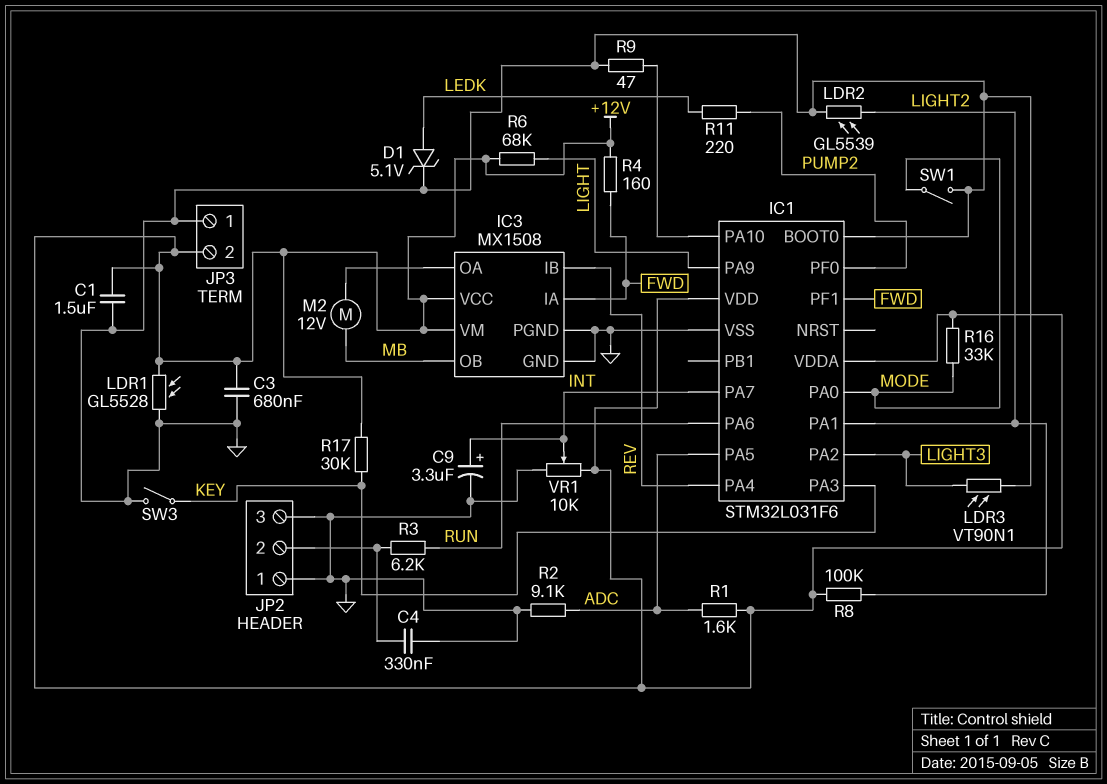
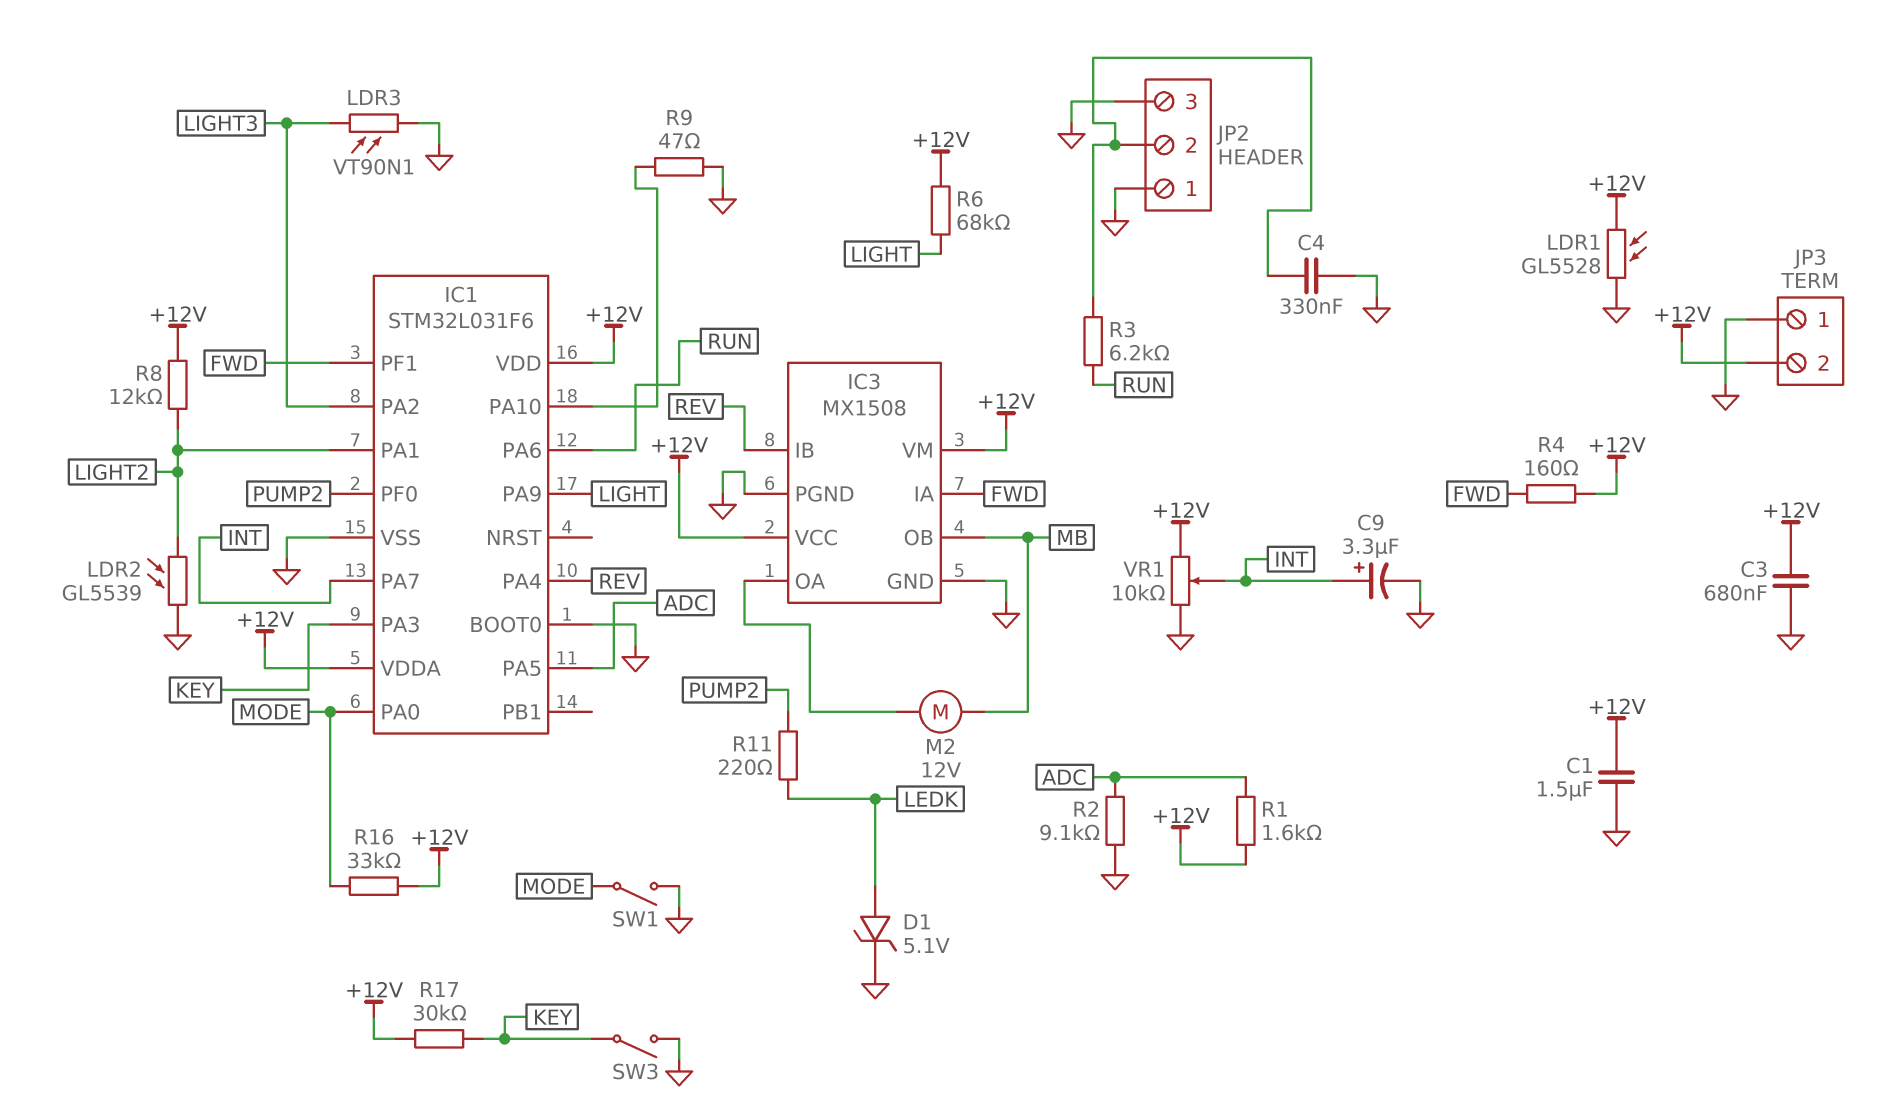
R8: 100k (+12V, LIGHT2) -> 12k (+12V, LIGHT2)

